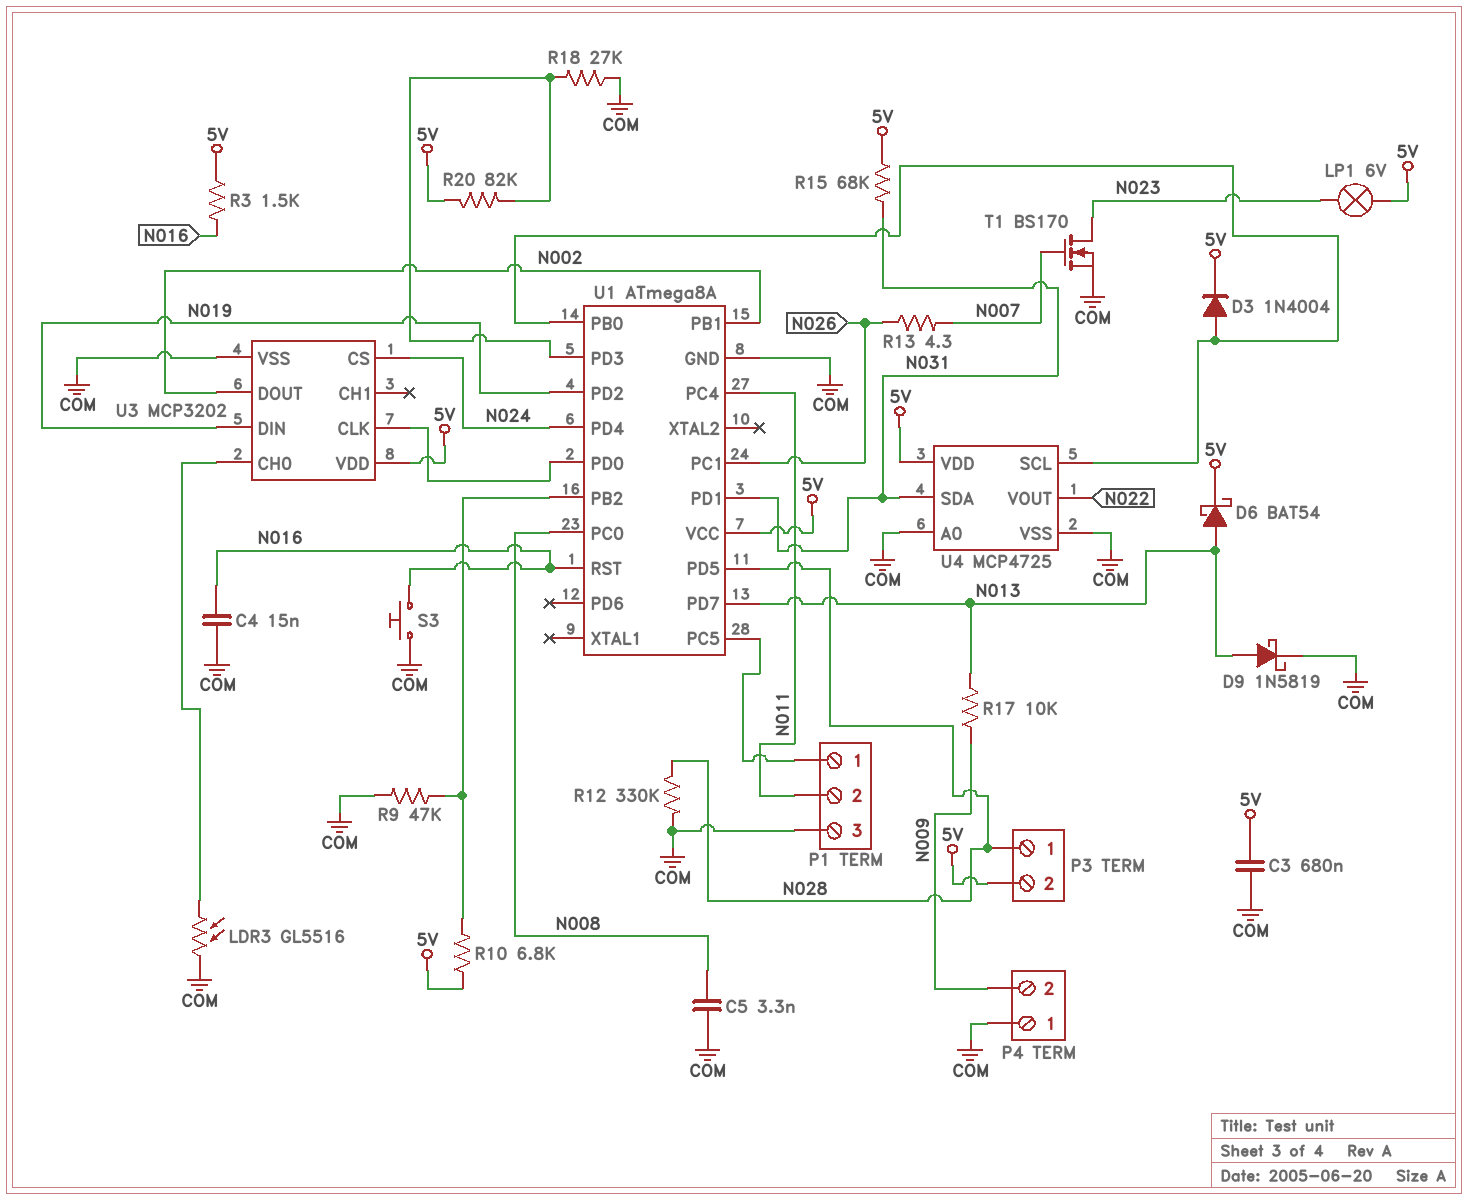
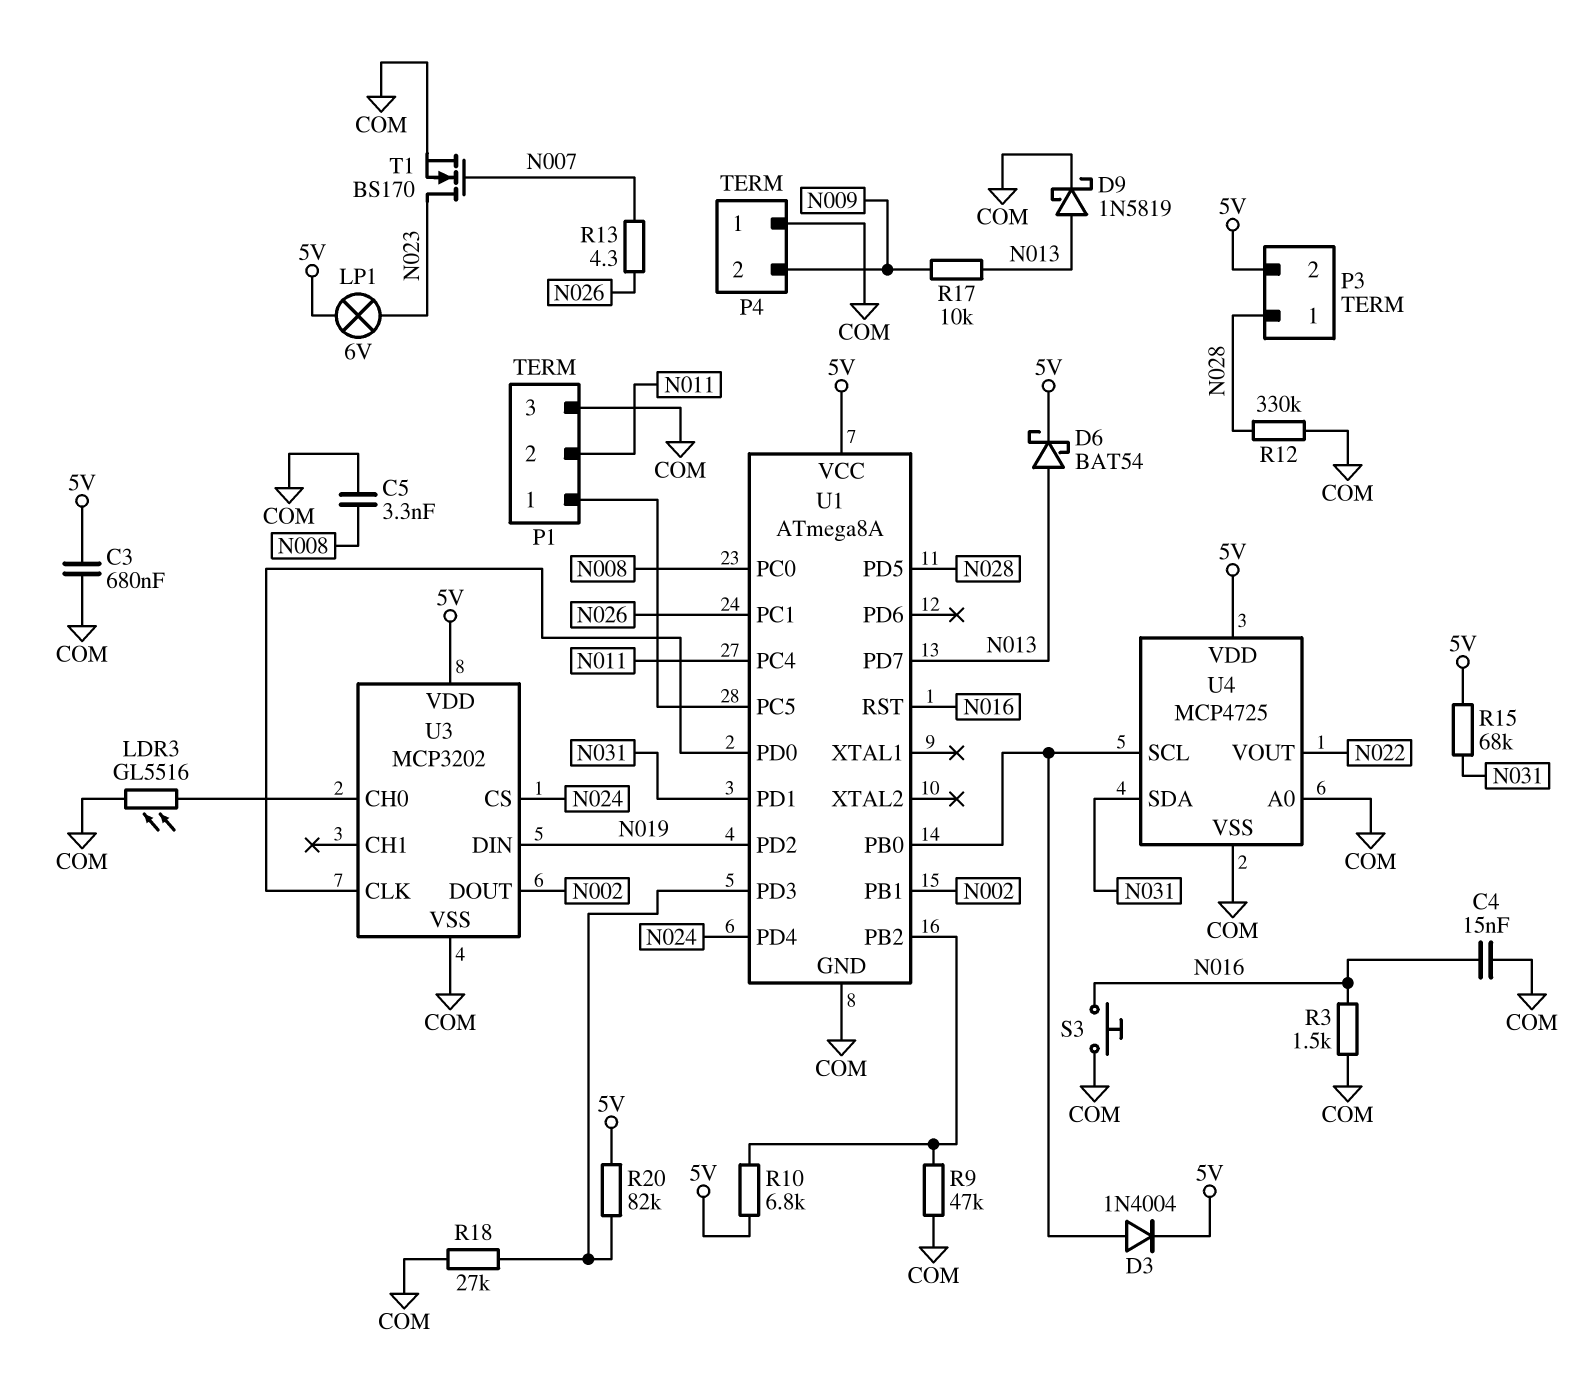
R3: 1.5k (5V, N016) -> 1.5k (COM, N016)

